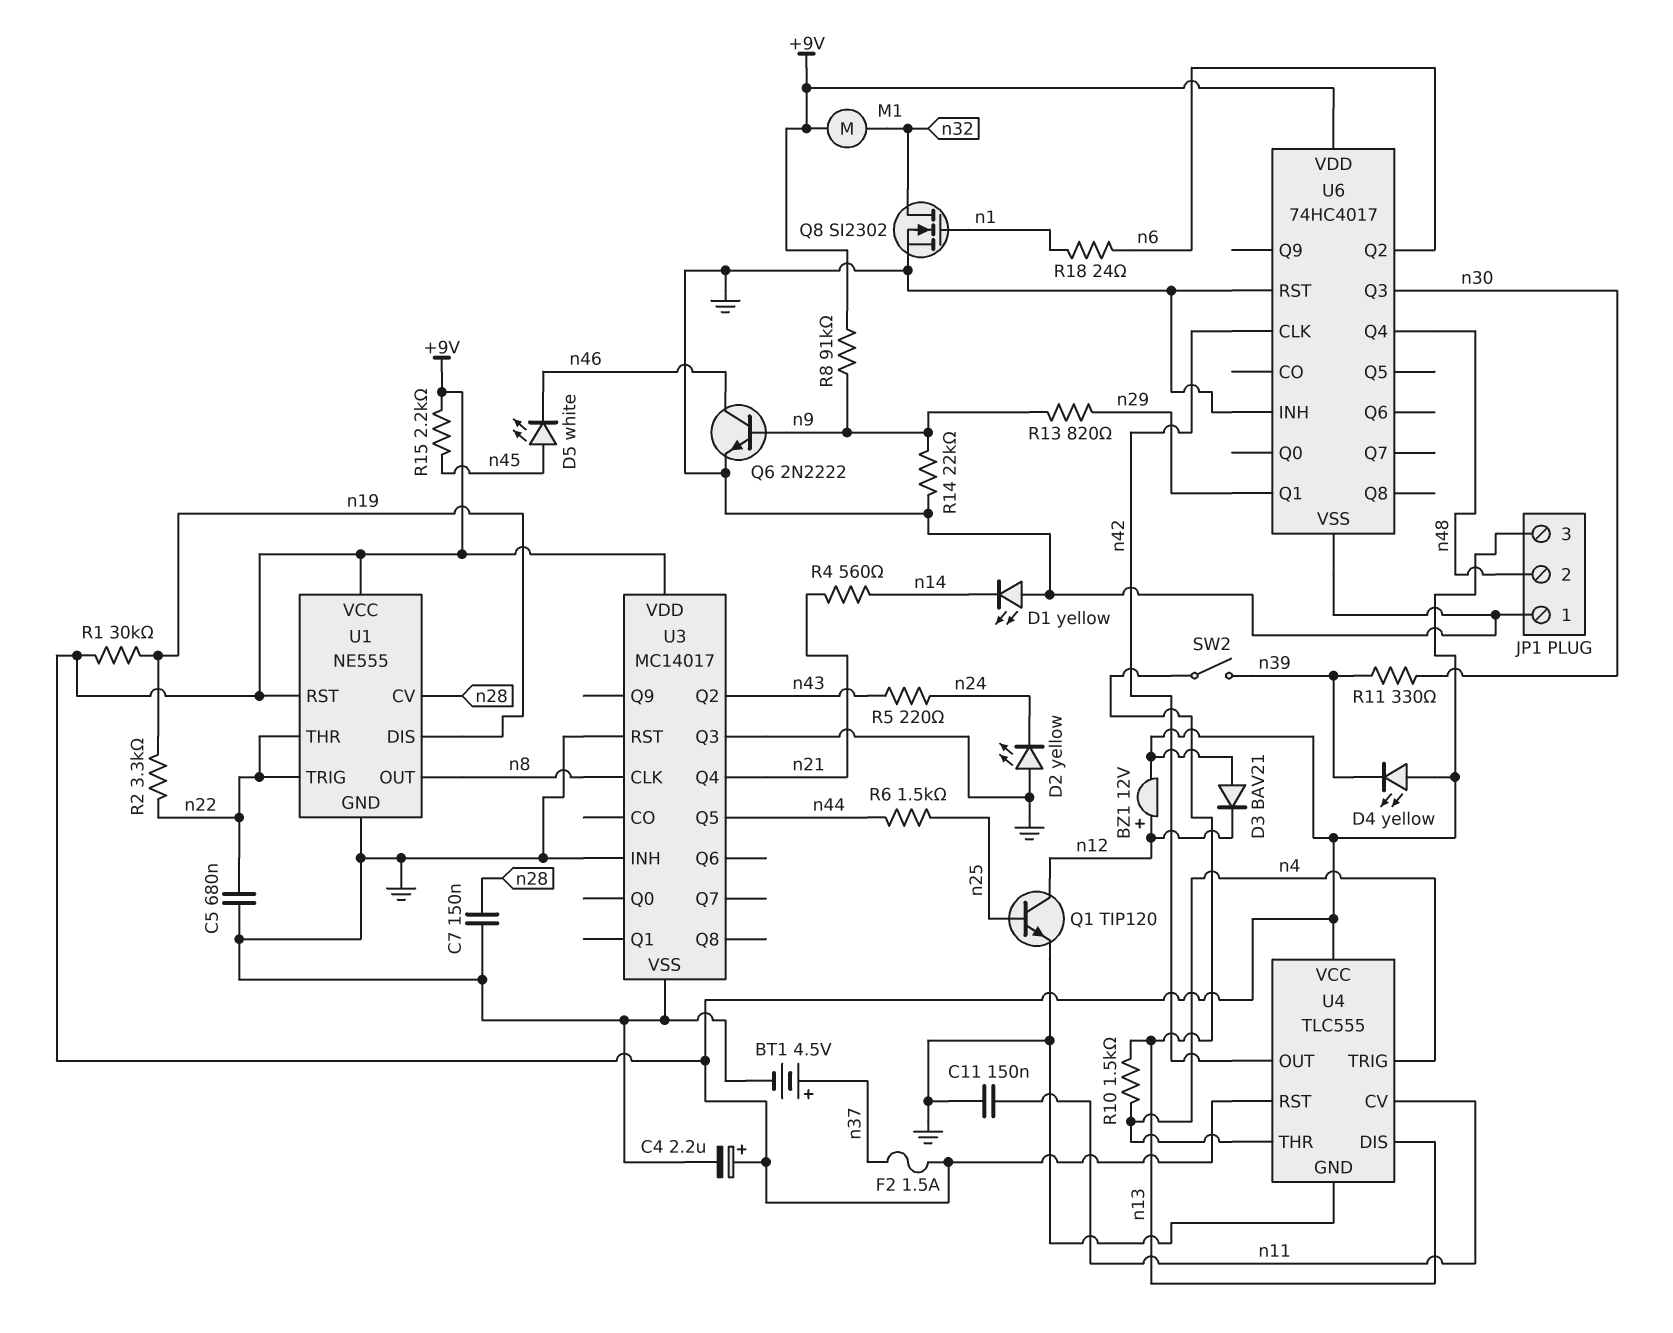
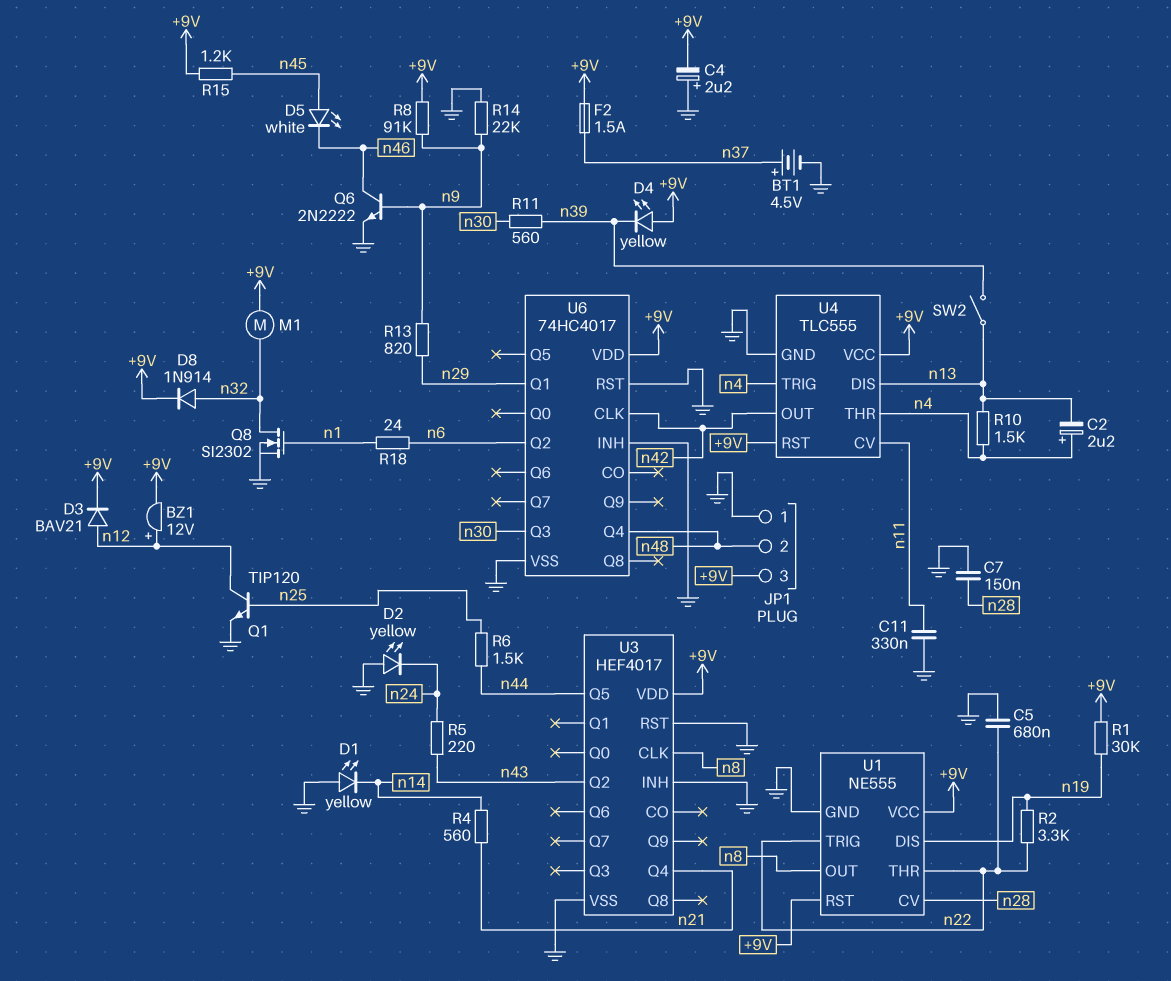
C2: none -> 2.2uF (plus n4, minus n13)
C4: 2.2uF (plus +9V, minus GND) -> 2.2uF (plus GND, minus +9V)
C11: 150nF (GND, n11) -> 330nF (GND, n11)
D3: diode BAV21 (A +9V, K n12) -> diode BAV21 (A n12, K +9V)
D8: none -> diode 1N914 (A n32, K +9V)
R11: 330 (n30, n39) -> 560 (n30, n39)
R15: 2.2k (+9V, n45) -> 1.2k (+9V, n45)
U3: MC14017 -> HEF4017
U3 pin Q3: GND -> none

